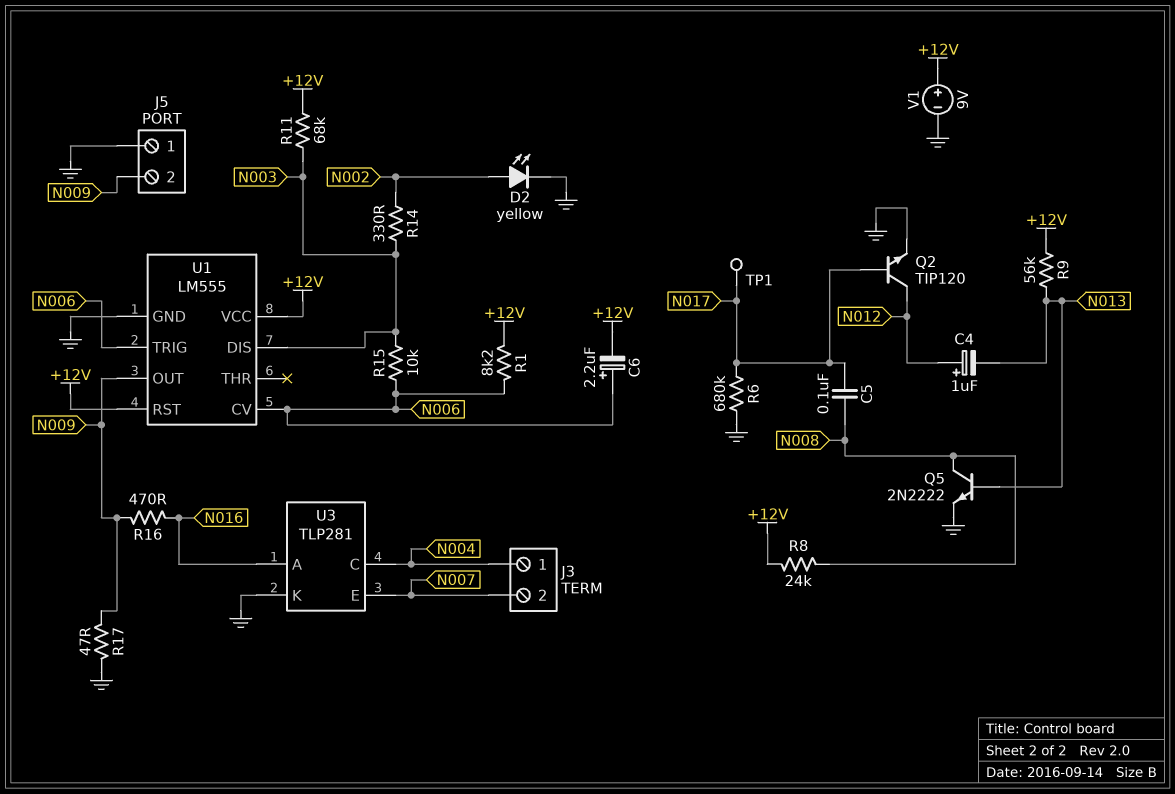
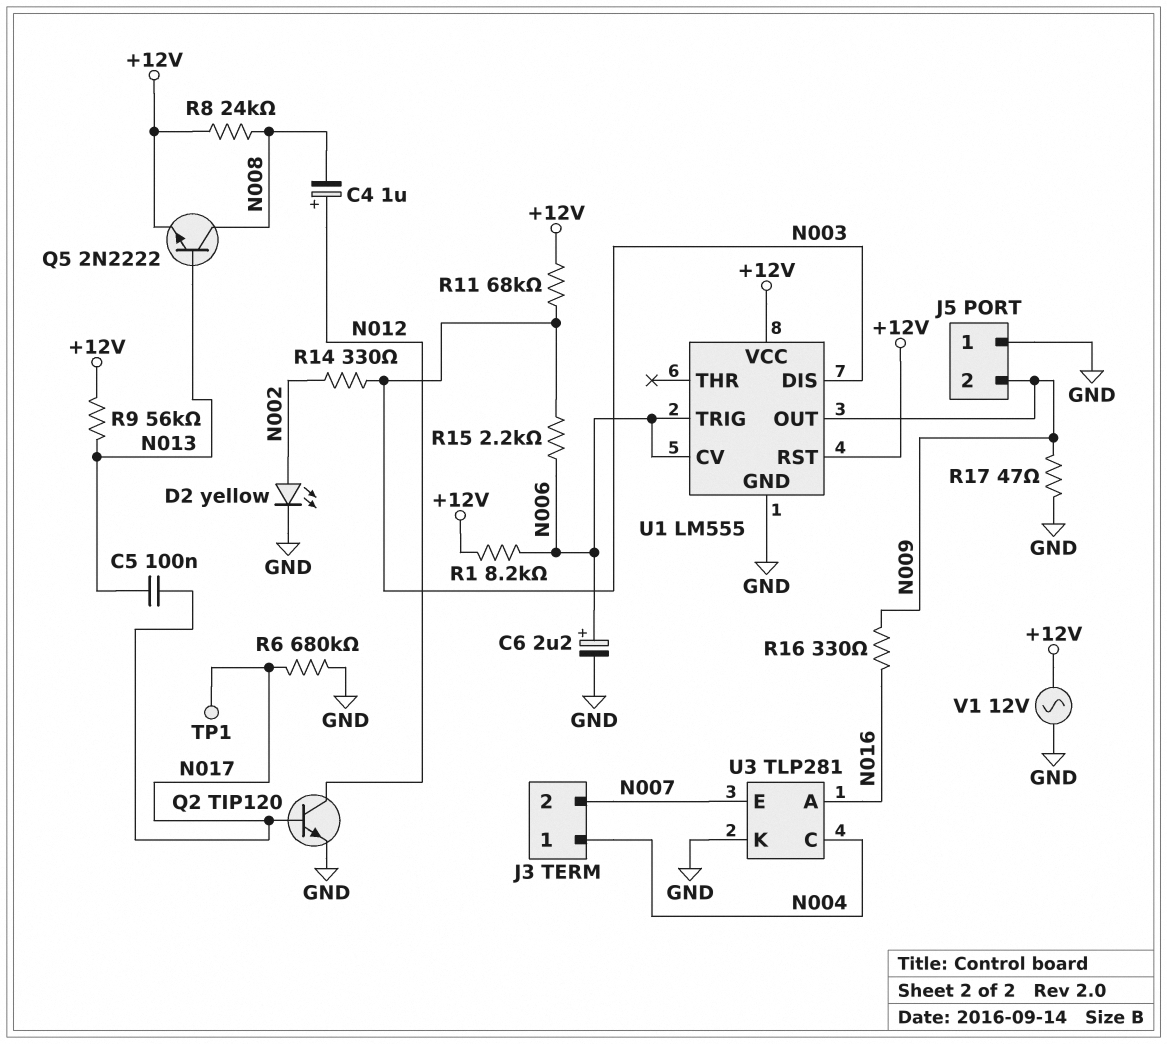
C4: 1uF (plus N012, minus N013) -> 1uF (plus N012, minus N008)
C5: 100nF (N008, N017) -> 100nF (N013, N017)
C6: 2.2uF (plus N006, minus +12V) -> 2.2uF (plus N006, minus GND)
Q5: NPN 2N2222 (B N013, C N008, E GND) -> NPN 2N2222 (B N013, C N008, E +12V)
R15: 10k (N003, N006) -> 2.2k (N003, N006)
R16: 470 (N009, N016) -> 330 (N009, N016)
V1: 9V (plus +12V, minus GND) -> AC 12V (+12V, GND)

